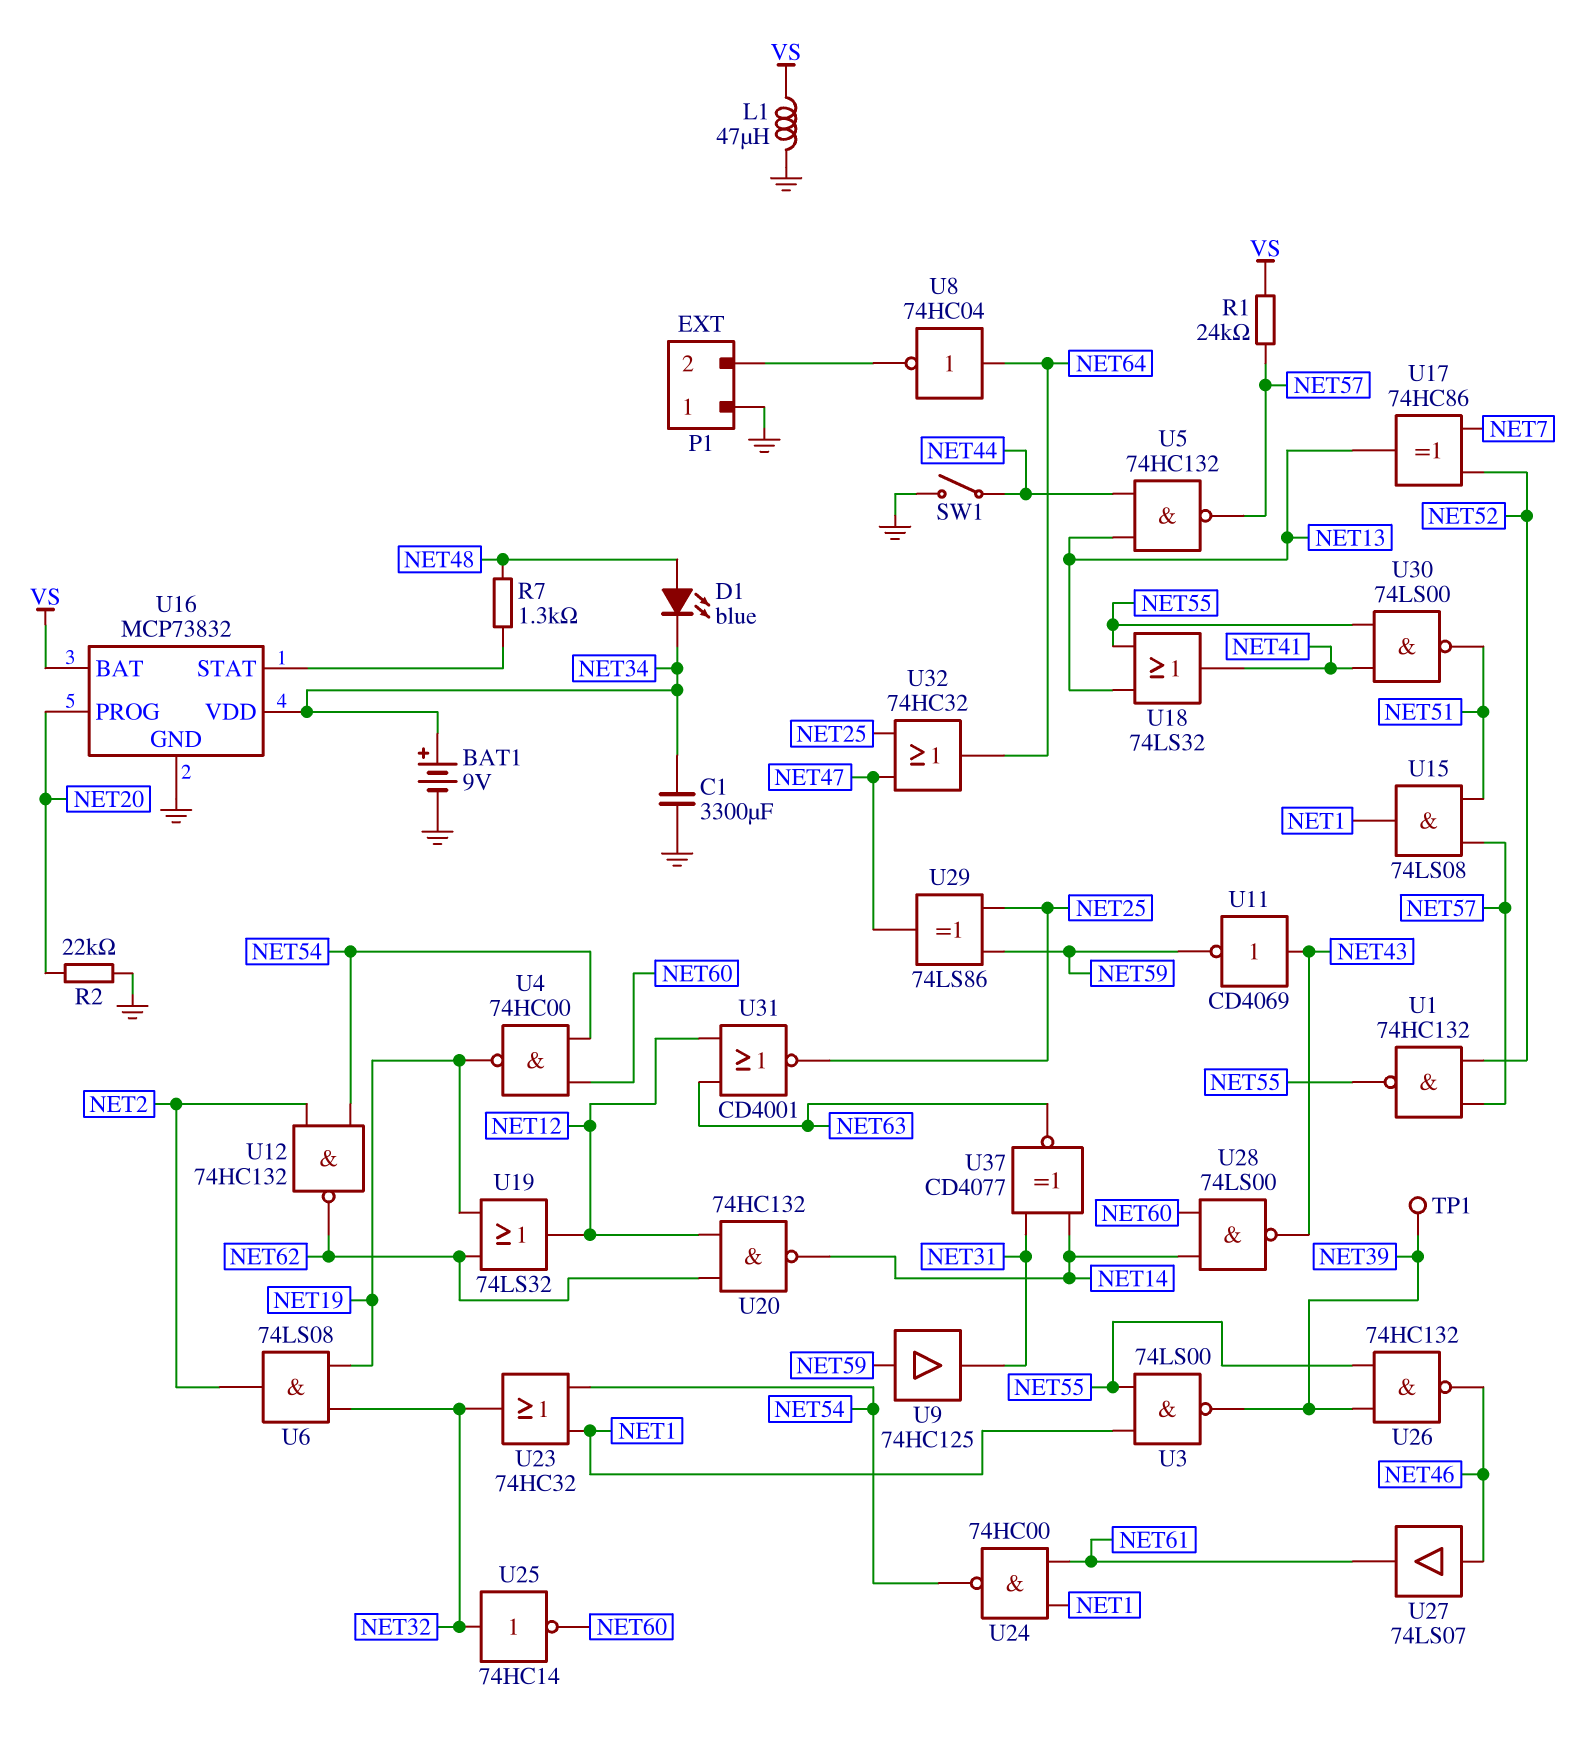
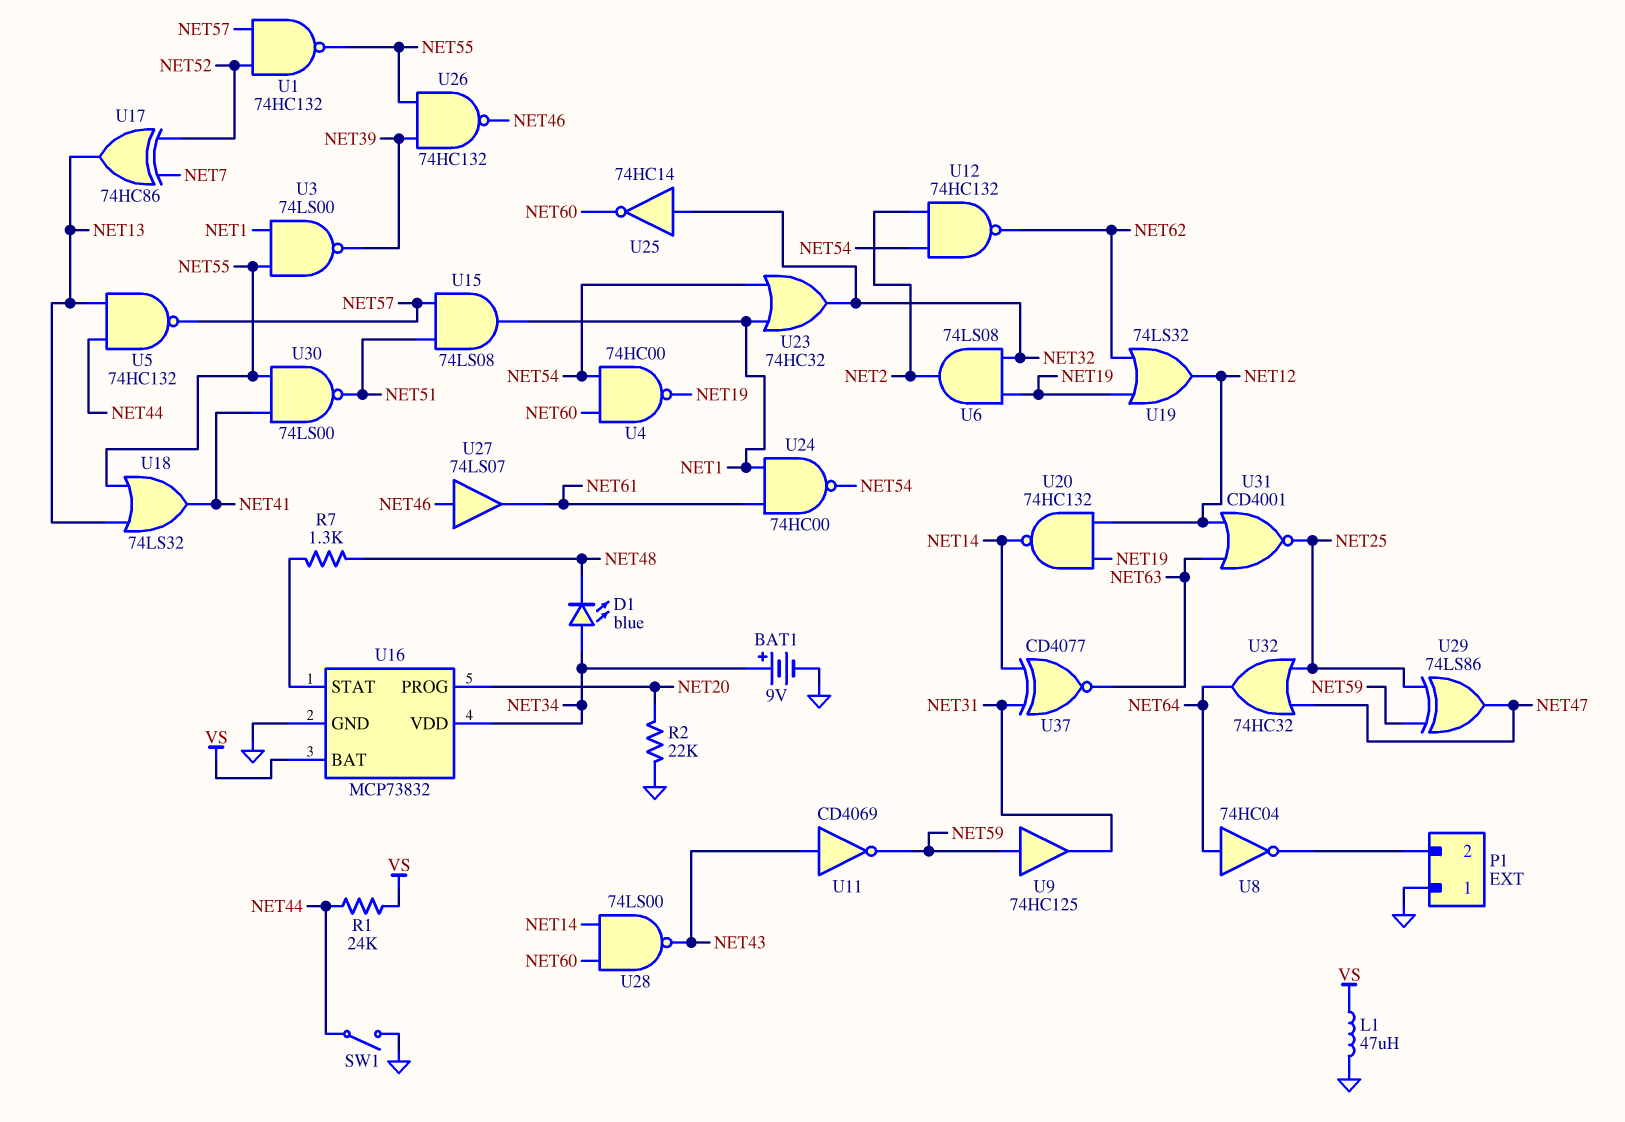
C1: 3300uF (GND, NET34) -> none
D1: LED blue (A NET48, K NET34) -> LED blue (A NET34, K NET48)
R1: 24k (NET57, VS) -> 24k (NET44, VS)
TP1: test point (NET39) -> none
U20: NAND 74HC132 (in NET12, in NET62, out NET14) -> NAND 74HC132 (in NET12, in NET19, out NET14)

